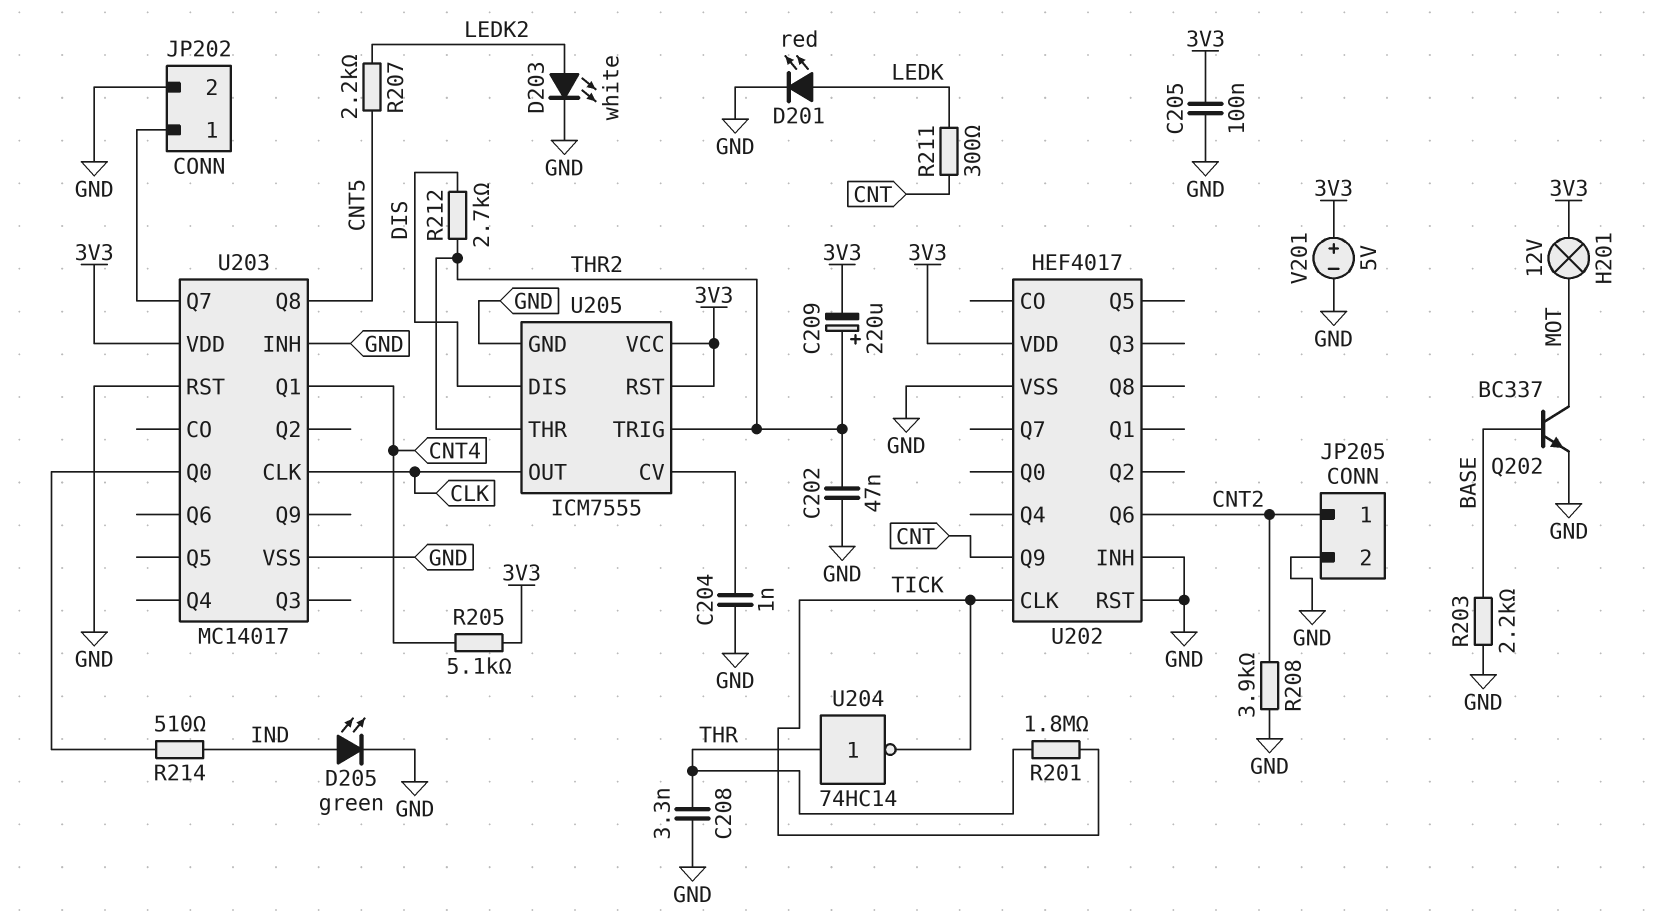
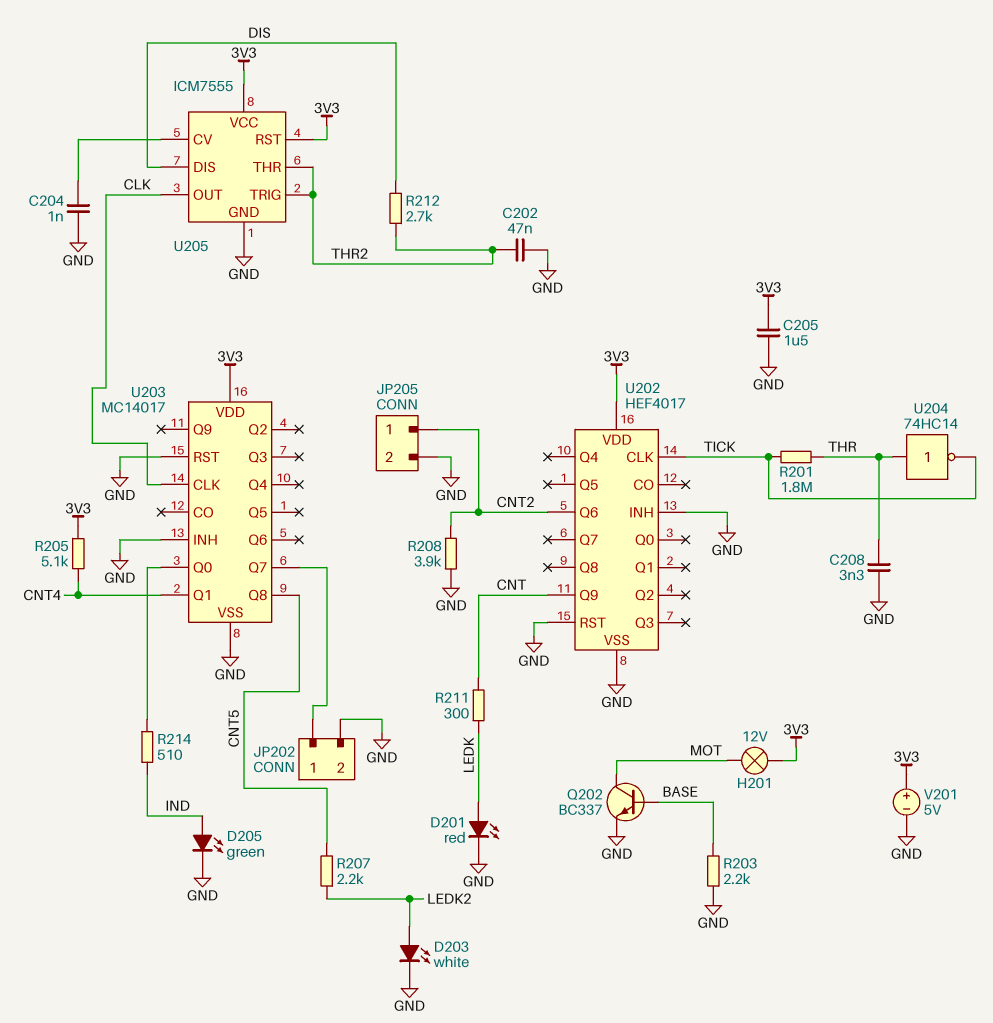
C205: 100nF (3V3, GND) -> 1.5uF (3V3, GND)
C209: 220uF (plus THR2, minus 3V3) -> none

